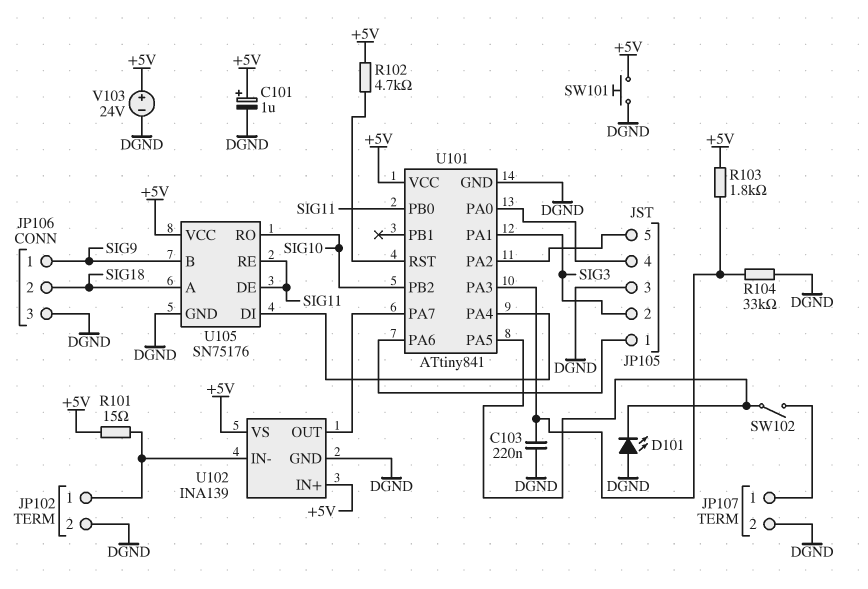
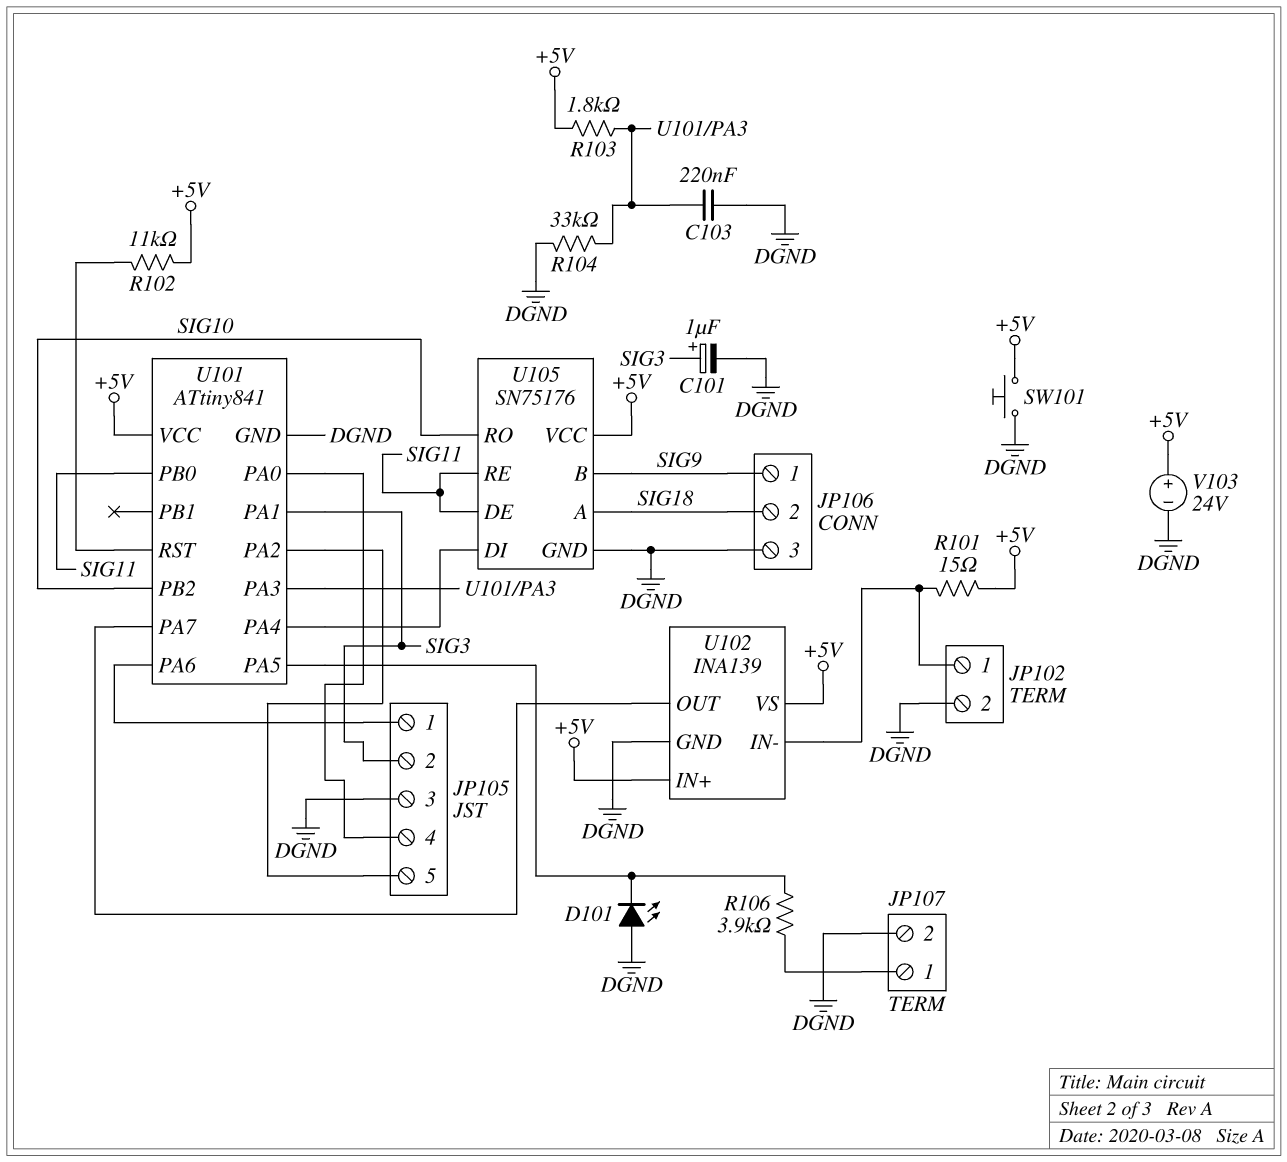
C101: 1uF (plus +5V, minus DGND) -> 1uF (plus SIG3, minus DGND)
R102: 4.7k (+5V, U101/RST) -> 11k (+5V, U101/RST)
R106: none -> 3.9k (JP107/1, U101/PA5)
SW102: switch (JP107/1, U101/PA5) -> none

